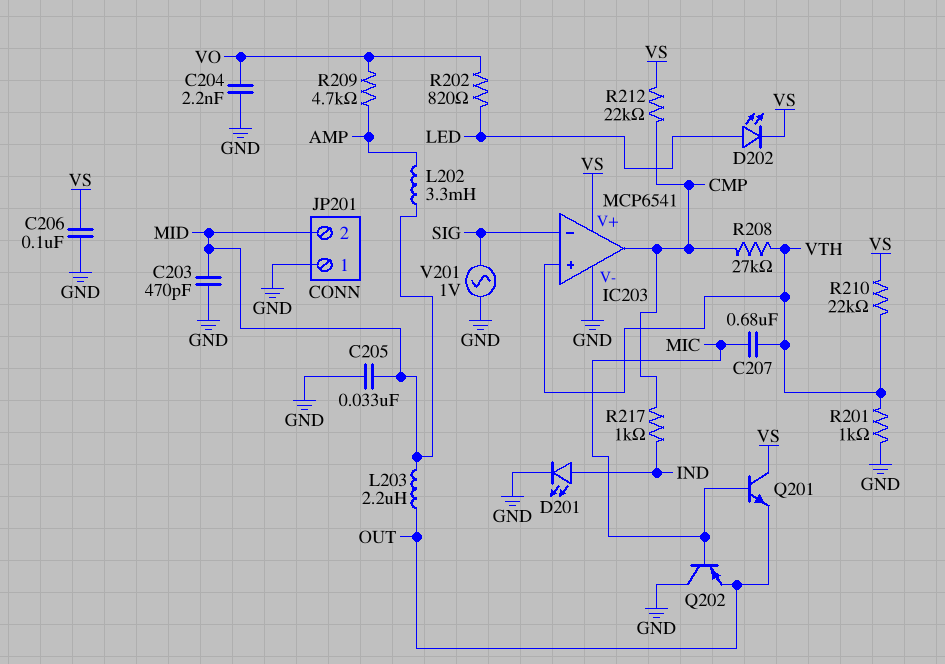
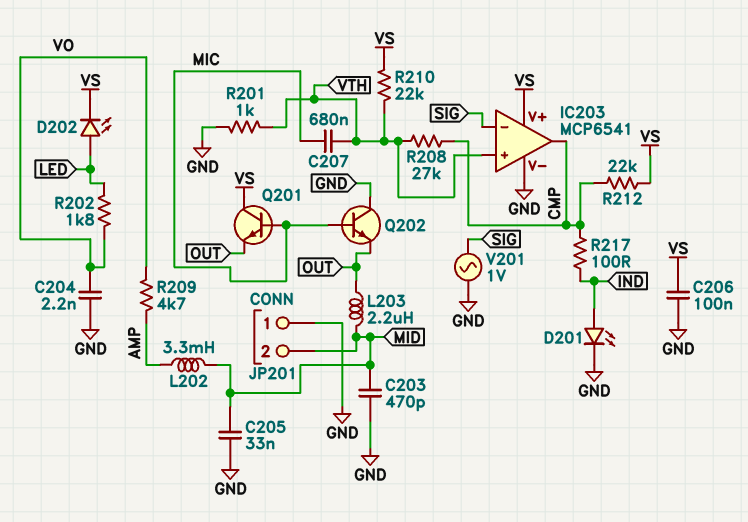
Q202: PNP (B MIC, C GND, E OUT) -> NPN (B MIC, C GND, E OUT)
R202: 820 (LED, VO) -> 1.8k (LED, VO)
R217: 1k (CMP, IND) -> 100 (CMP, IND)

